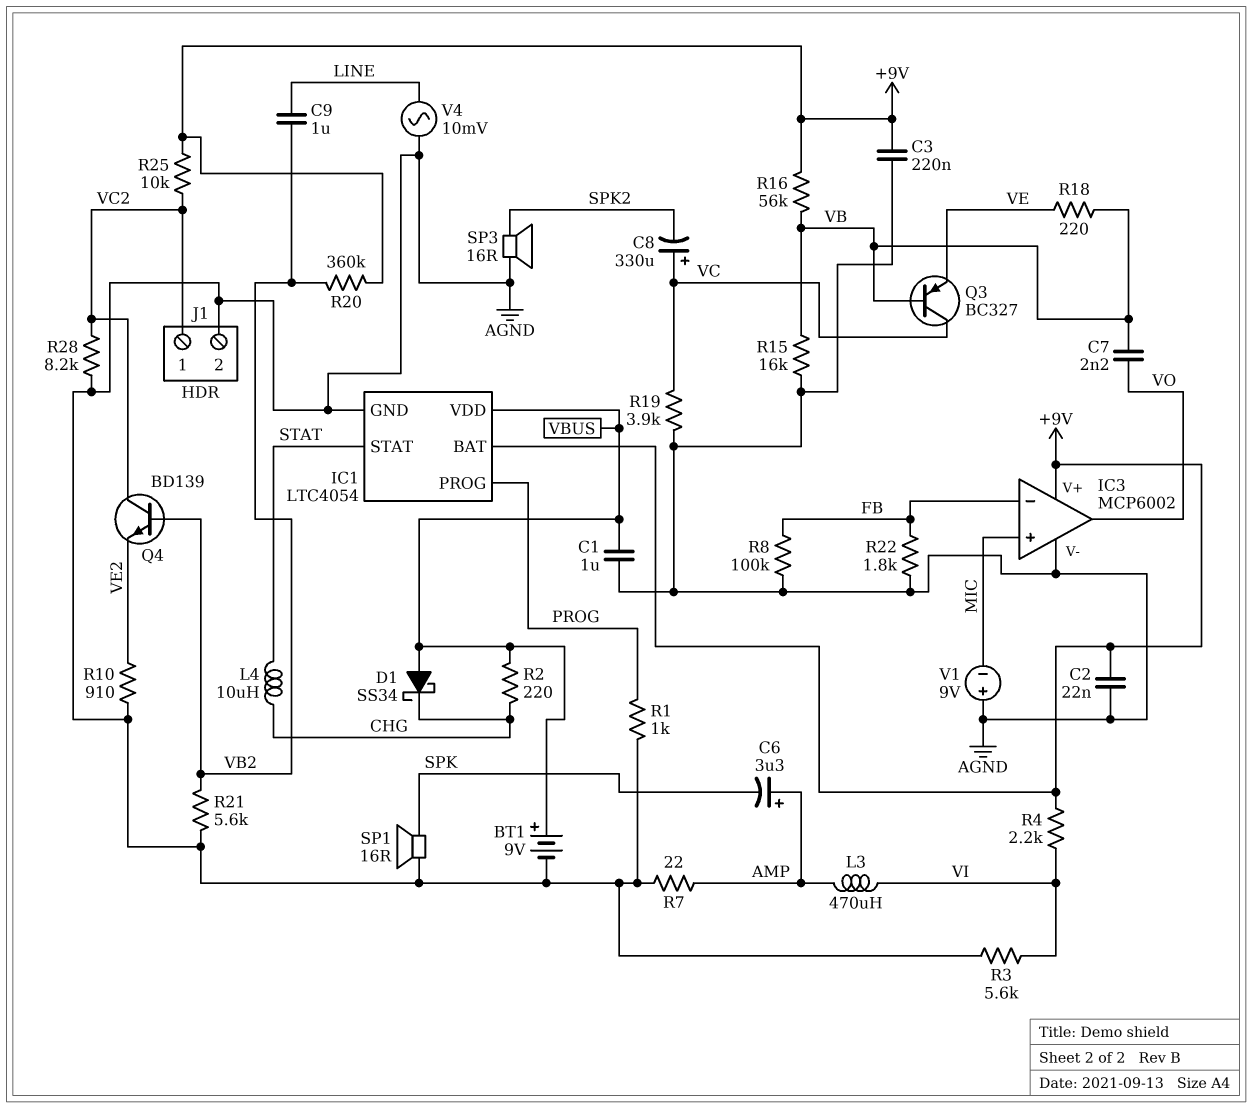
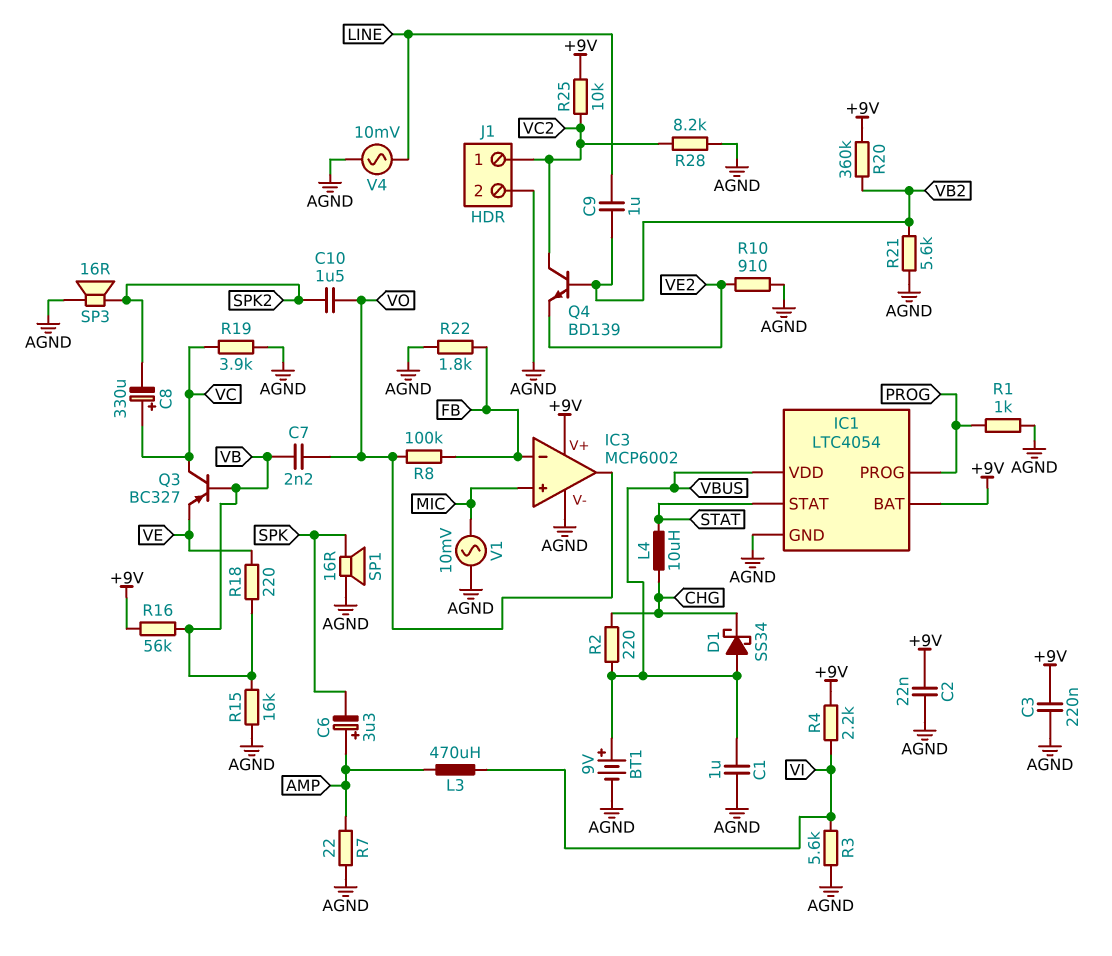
C10: none -> 1.5uF (SPK2, VO)
R8: 100k (AGND, FB) -> 100k (FB, VO)
V1: 9V (plus AGND, minus MIC) -> AC 10mV (AGND, MIC)

